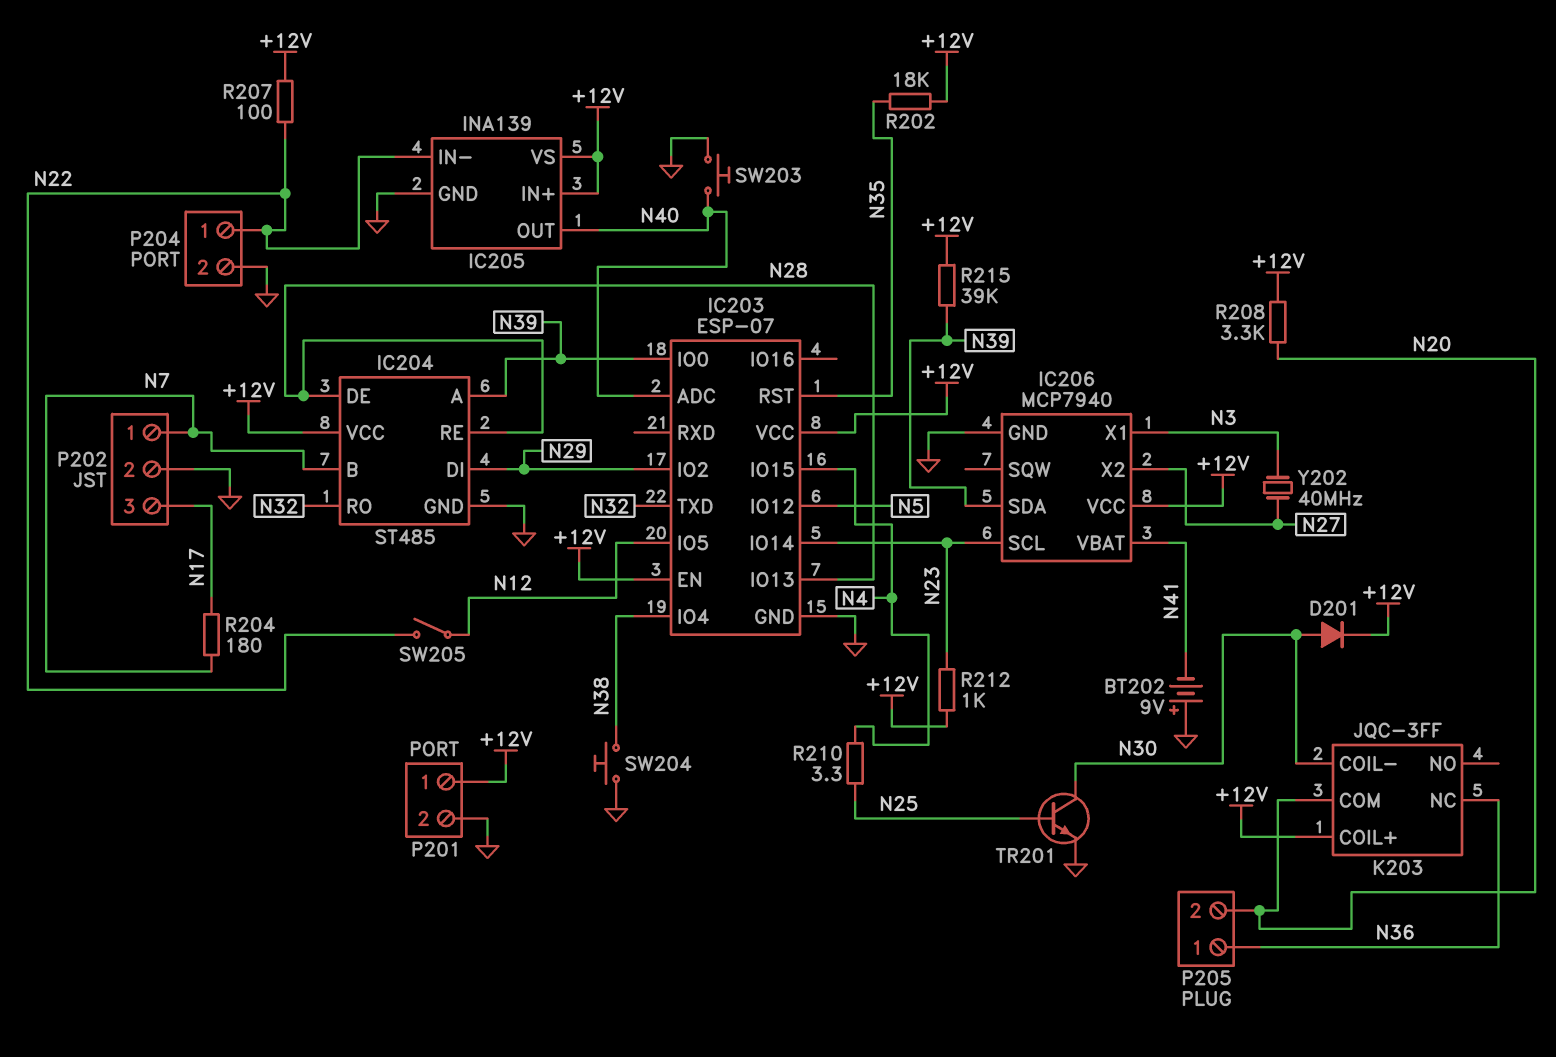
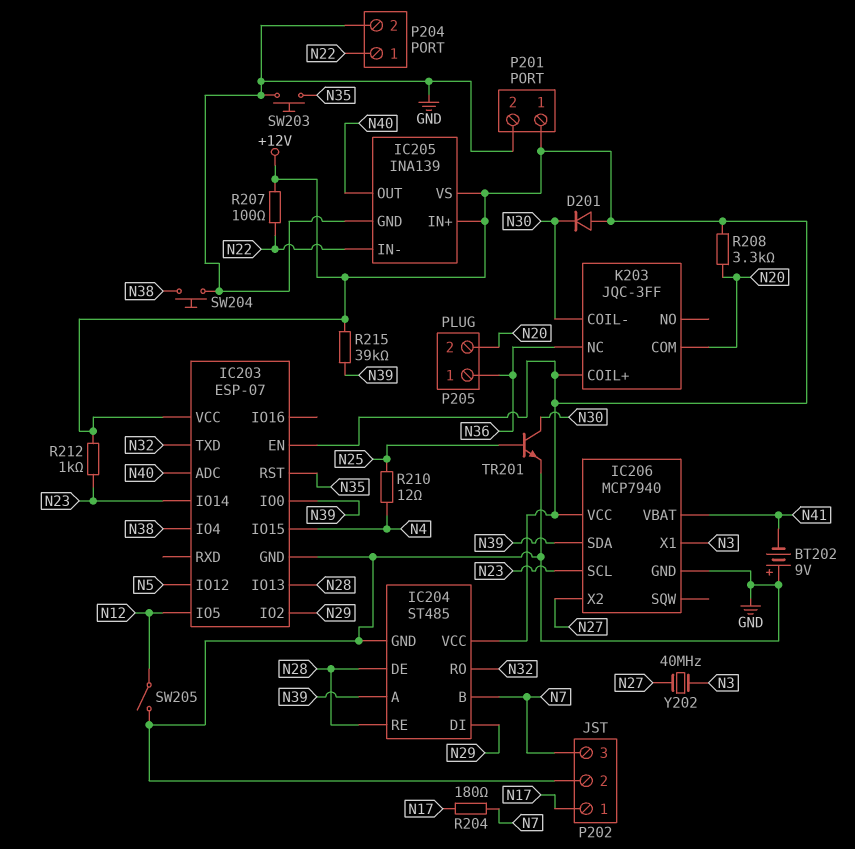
D201: diode (A N30, K +12V) -> diode (A +12V, K N30)
P202 pin 1: N7 -> N17
P202 pin 3: N17 -> N7
R202: 18k (+12V, N35) -> none
R210: 3.3 (N4, N25) -> 12 (N4, N25)
SW203: button (GND, N40) -> button (GND, N35)
SW205: switch (N12, N22) -> switch (GND, N12)

